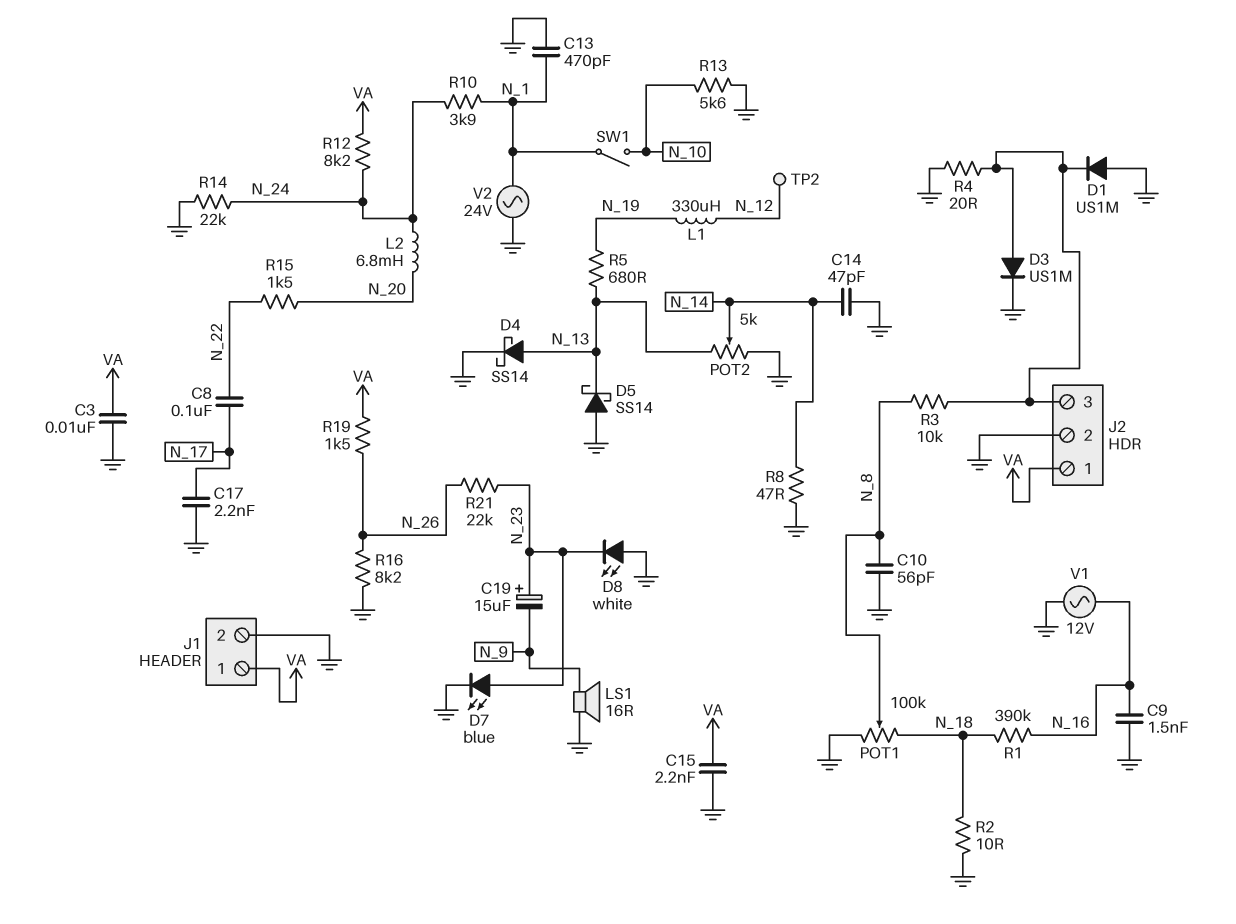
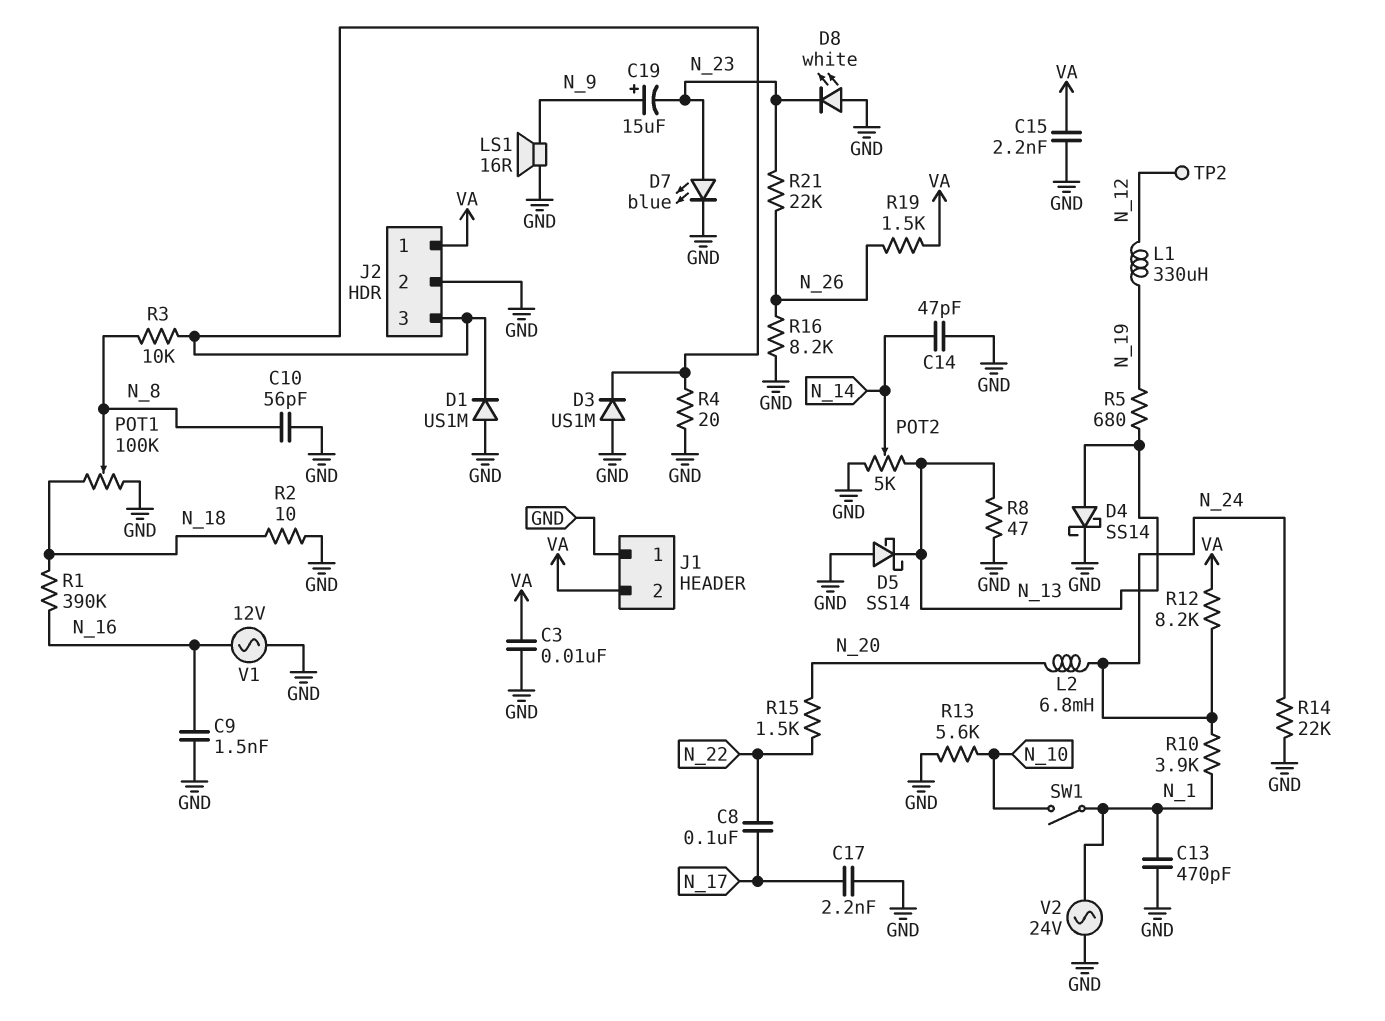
C19: 15uF (plus N_23, minus N_9) -> 15uF (plus N_9, minus N_23)
D3: diode US1M (A J2/3, K GND) -> diode US1M (A GND, K J2/3)
J1 pin 1: VA -> GND
J1 pin 2: GND -> VA
R8: 47 (GND, N_14) -> 47 (GND, N_13)

